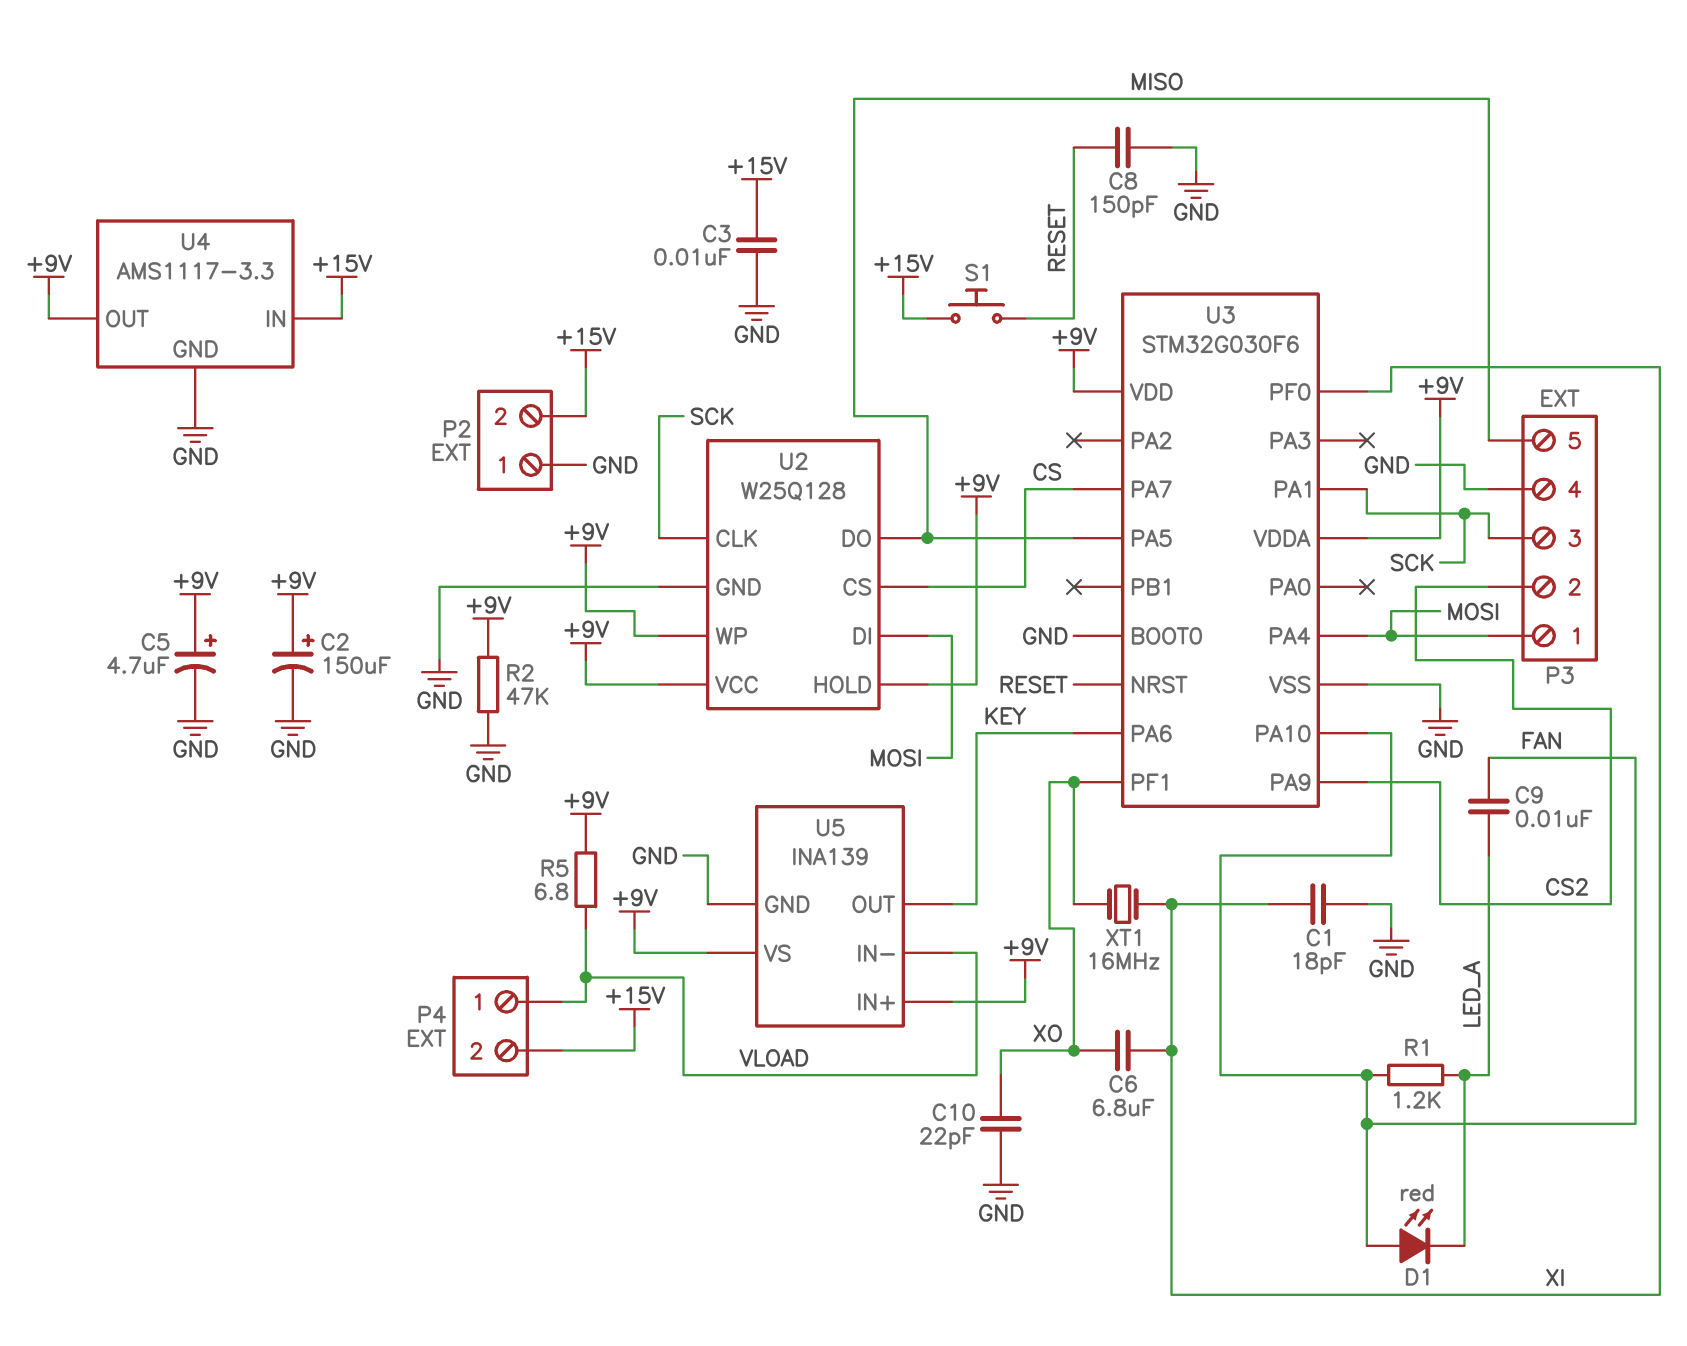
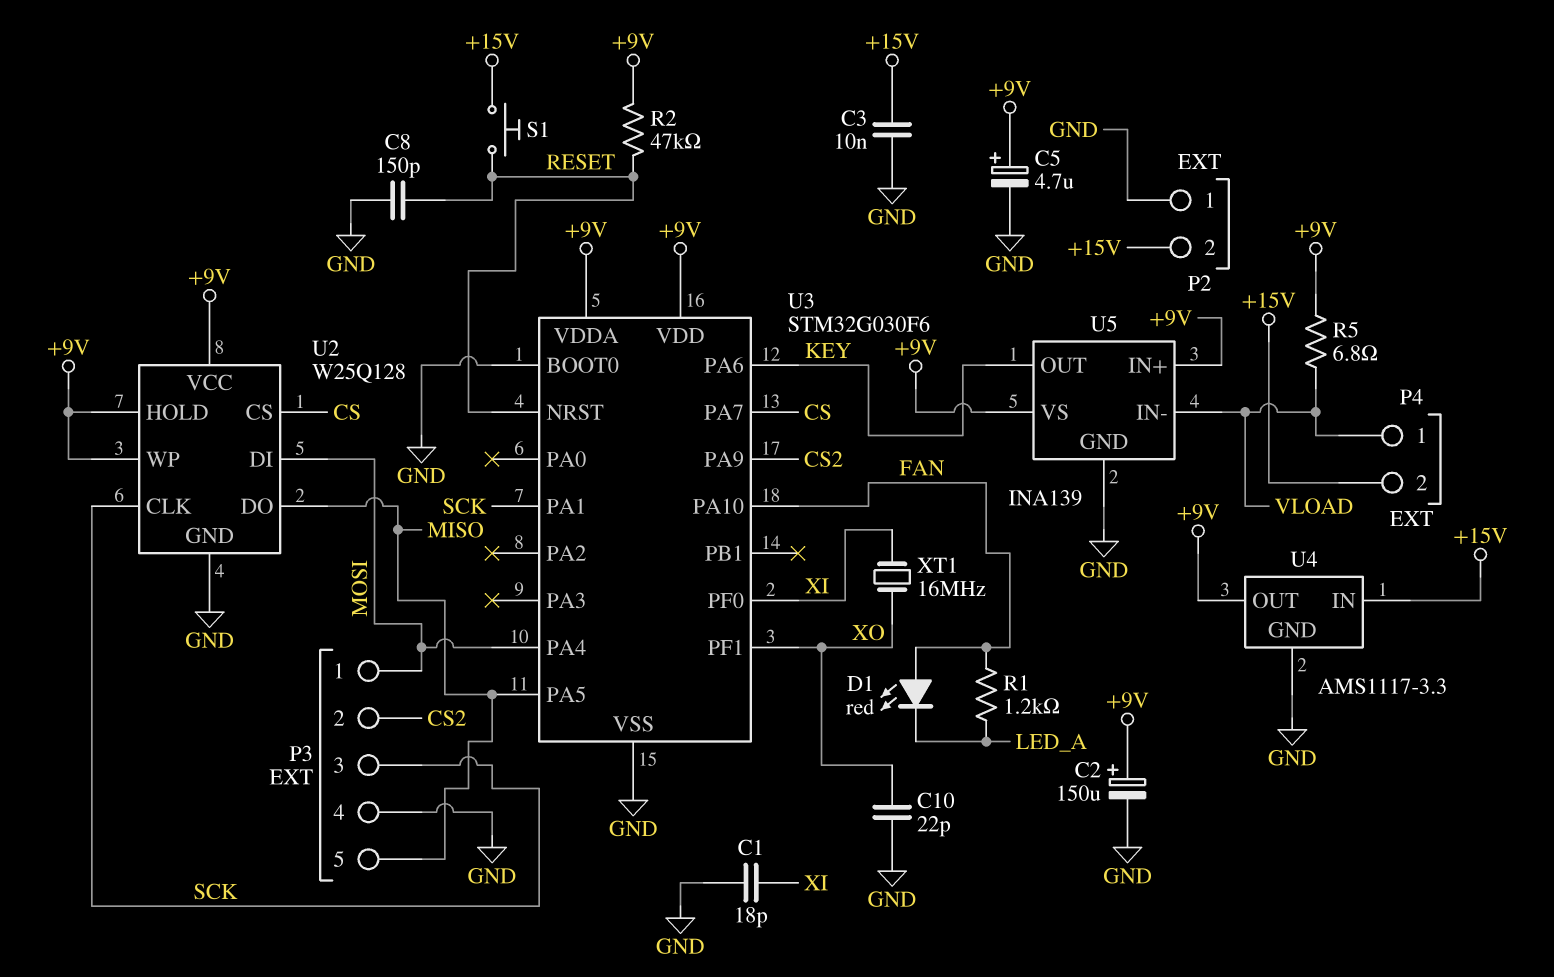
C6: 6.8uF (XI, XO) -> none
C9: 10nF (FAN, LED_A) -> none
R2: 47k (+9V, GND) -> 47k (+9V, RESET)

